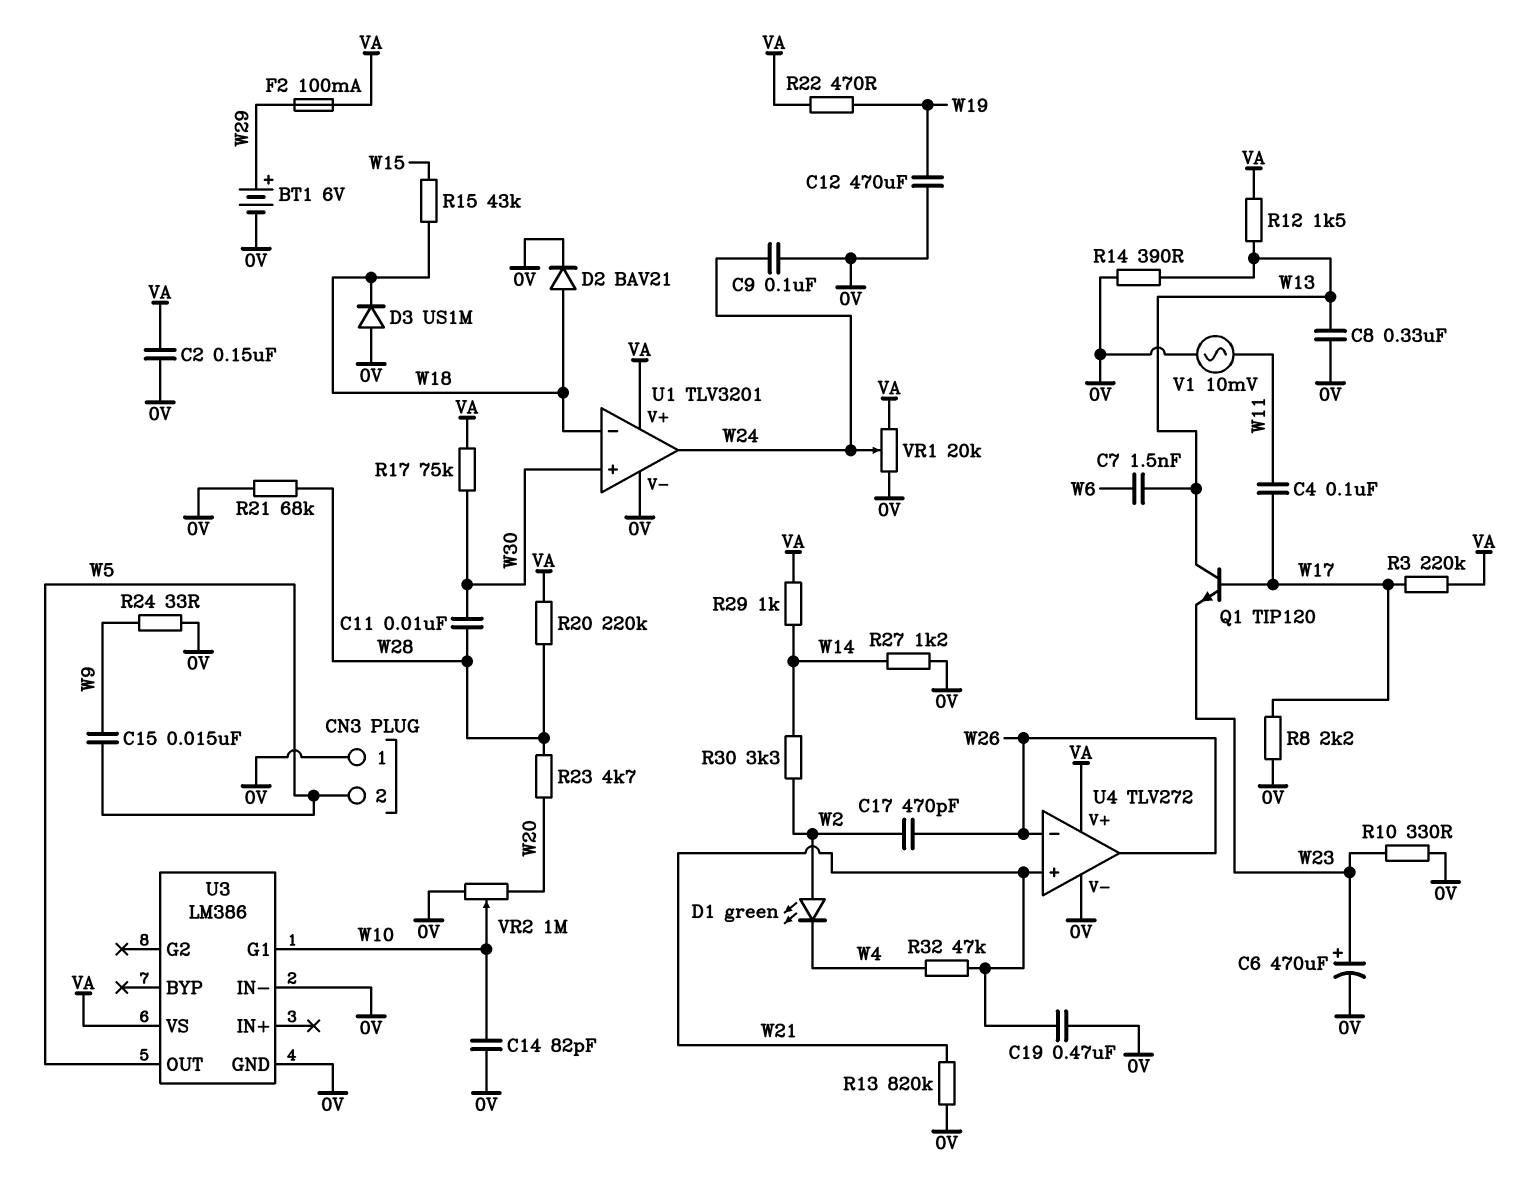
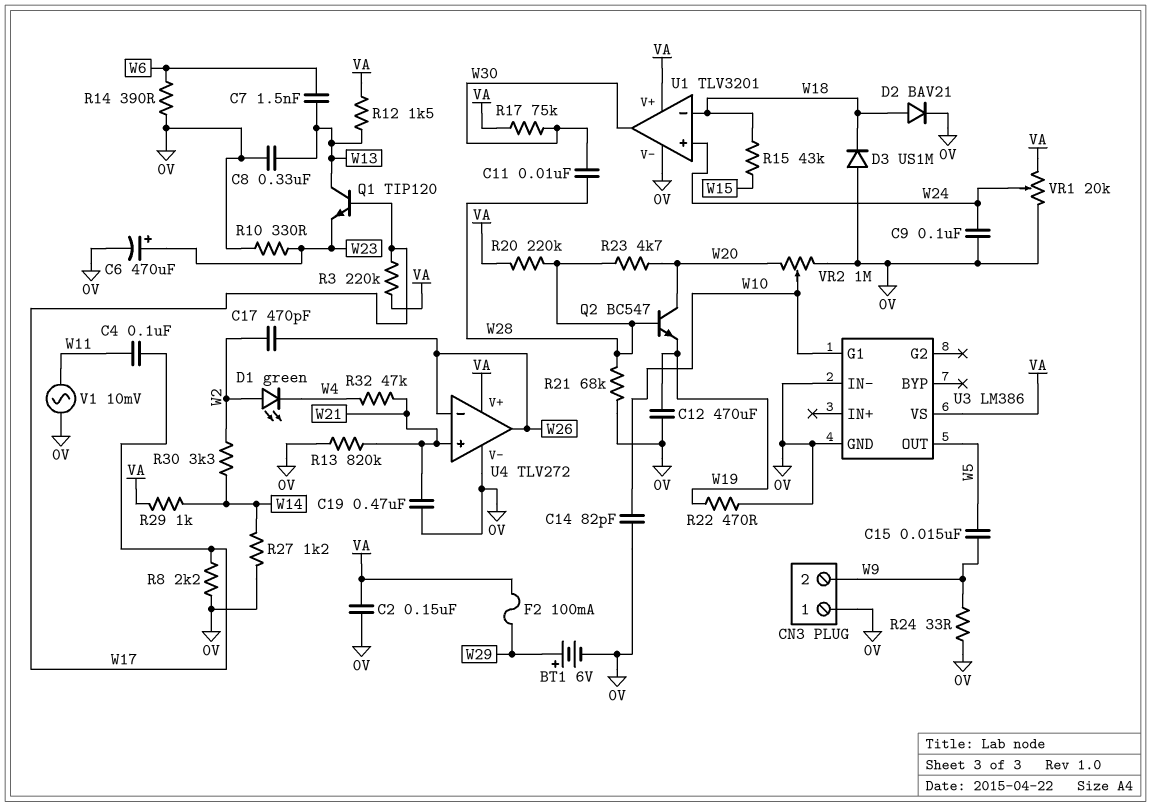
CN3 pin 2: W5 -> W9
Q2: none -> NPN BC547 (B W28, C W20, E W19)
R14: 390 (0V, W13) -> 390 (0V, W6)
R22: 470 (VA, W19) -> 470 (0V, W19)
U1 pin in+: W30 -> W24
U1 pin out: W24 -> W30

